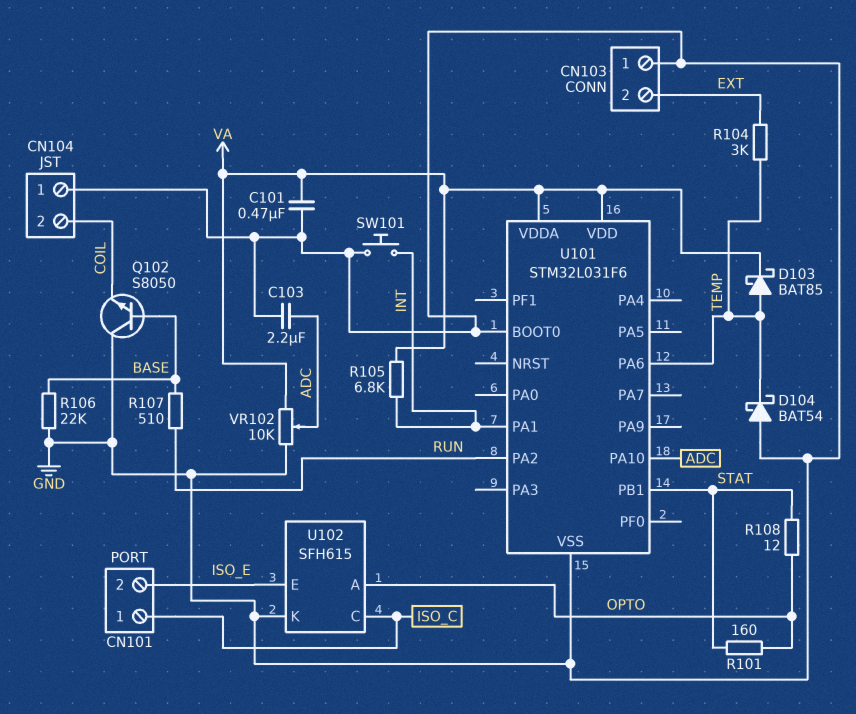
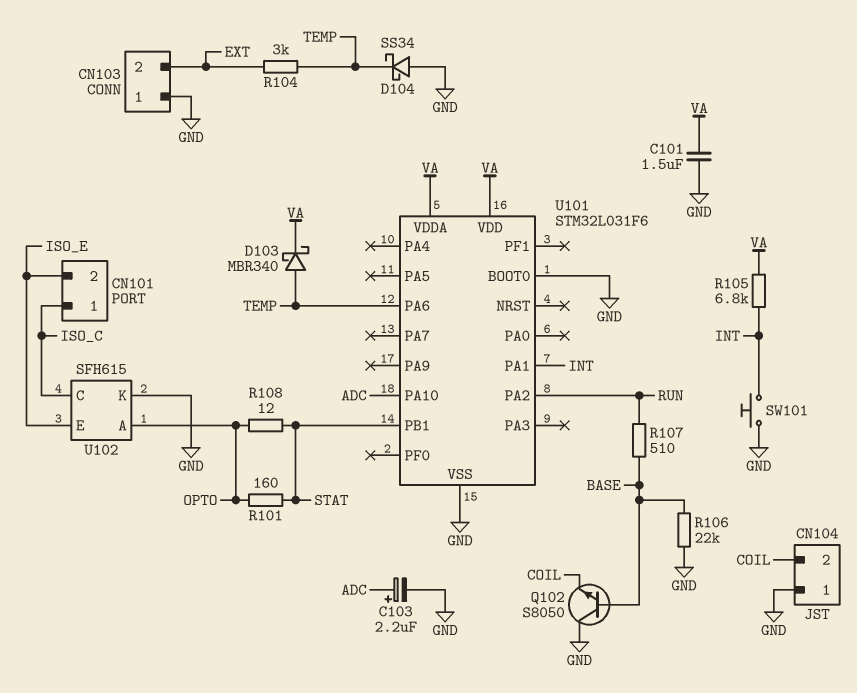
C101: 470nF (GND, VA) -> 1.5uF (GND, VA)
C103: 2.2uF (ADC, GND) -> 2.2uF (plus ADC, minus GND)
D103: schottky BAT85 (A TEMP, K VA) -> schottky MBR340 (A TEMP, K VA)
D104: schottky BAT54 (A GND, K TEMP) -> schottky SS34 (A GND, K TEMP)
VR102: 10k (GND, VA, wiper ADC) -> none

